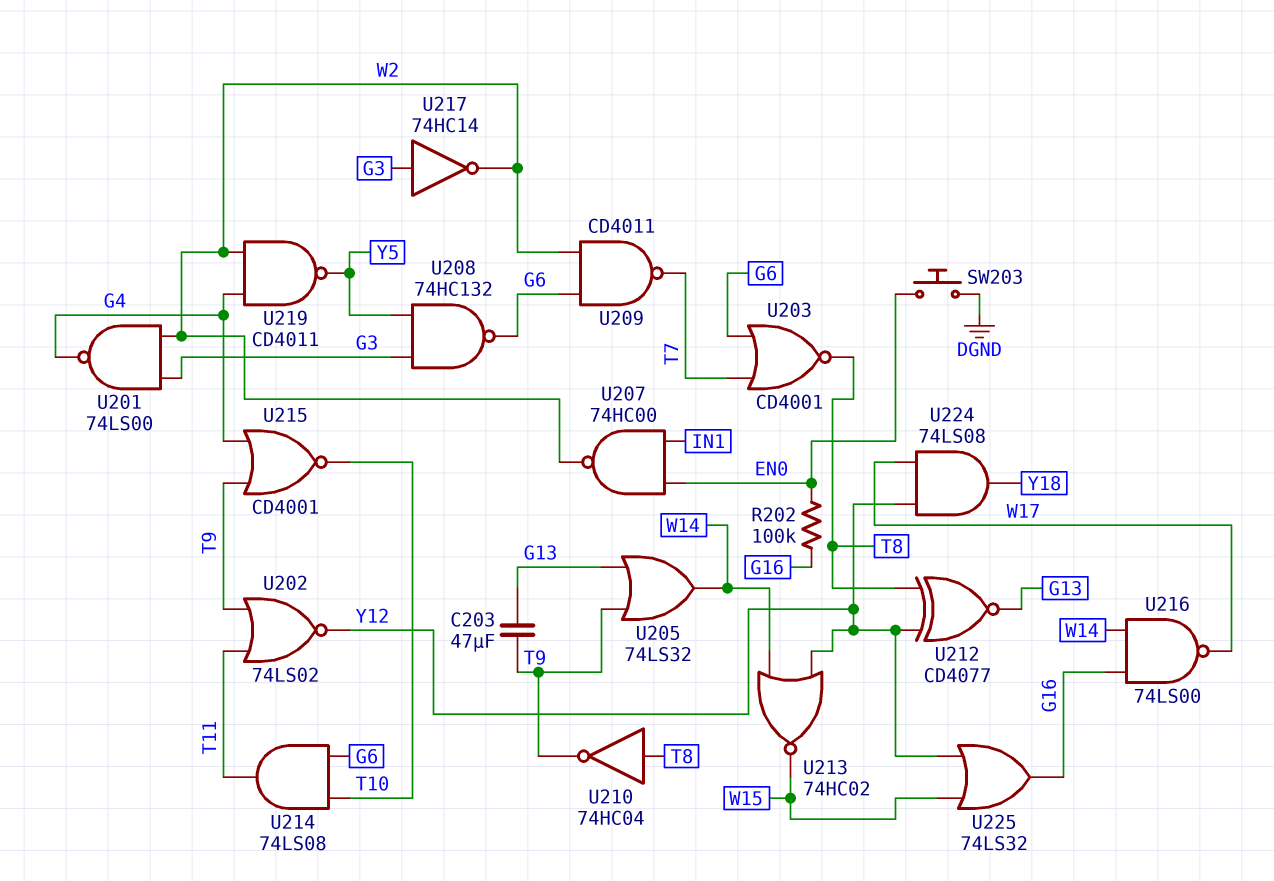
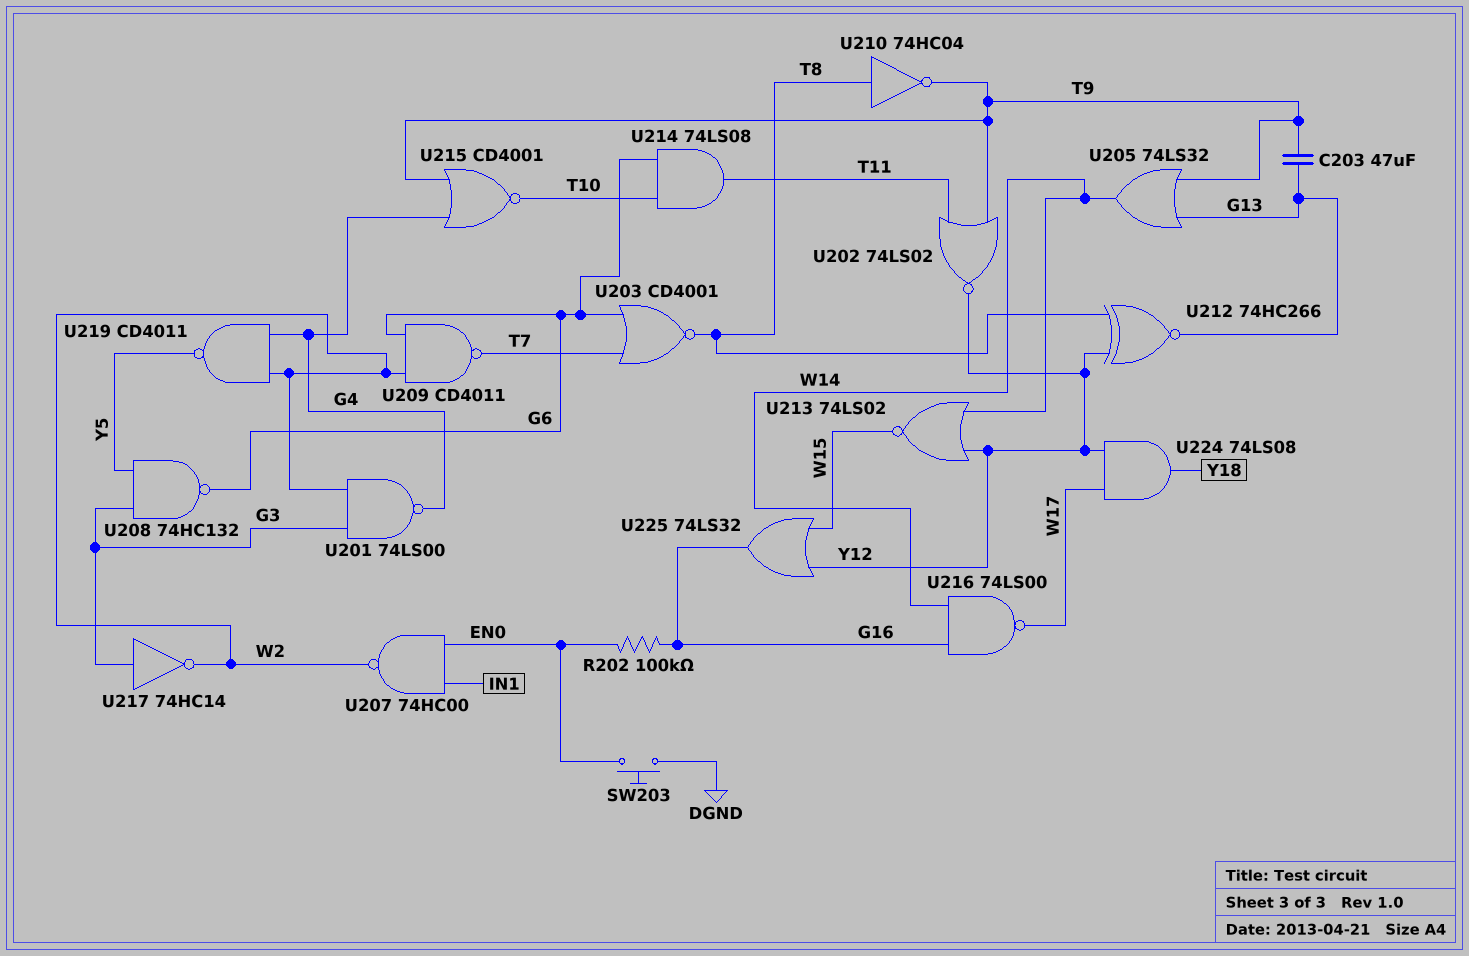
U212: XNOR CD4077 (in T8, in Y12, out G13) -> XNOR 74HC266 (in T8, in Y12, out G13)
U213: NOR 74HC02 (in W14, in Y12, out W15) -> NOR 74LS02 (in W14, in Y12, out W15)

